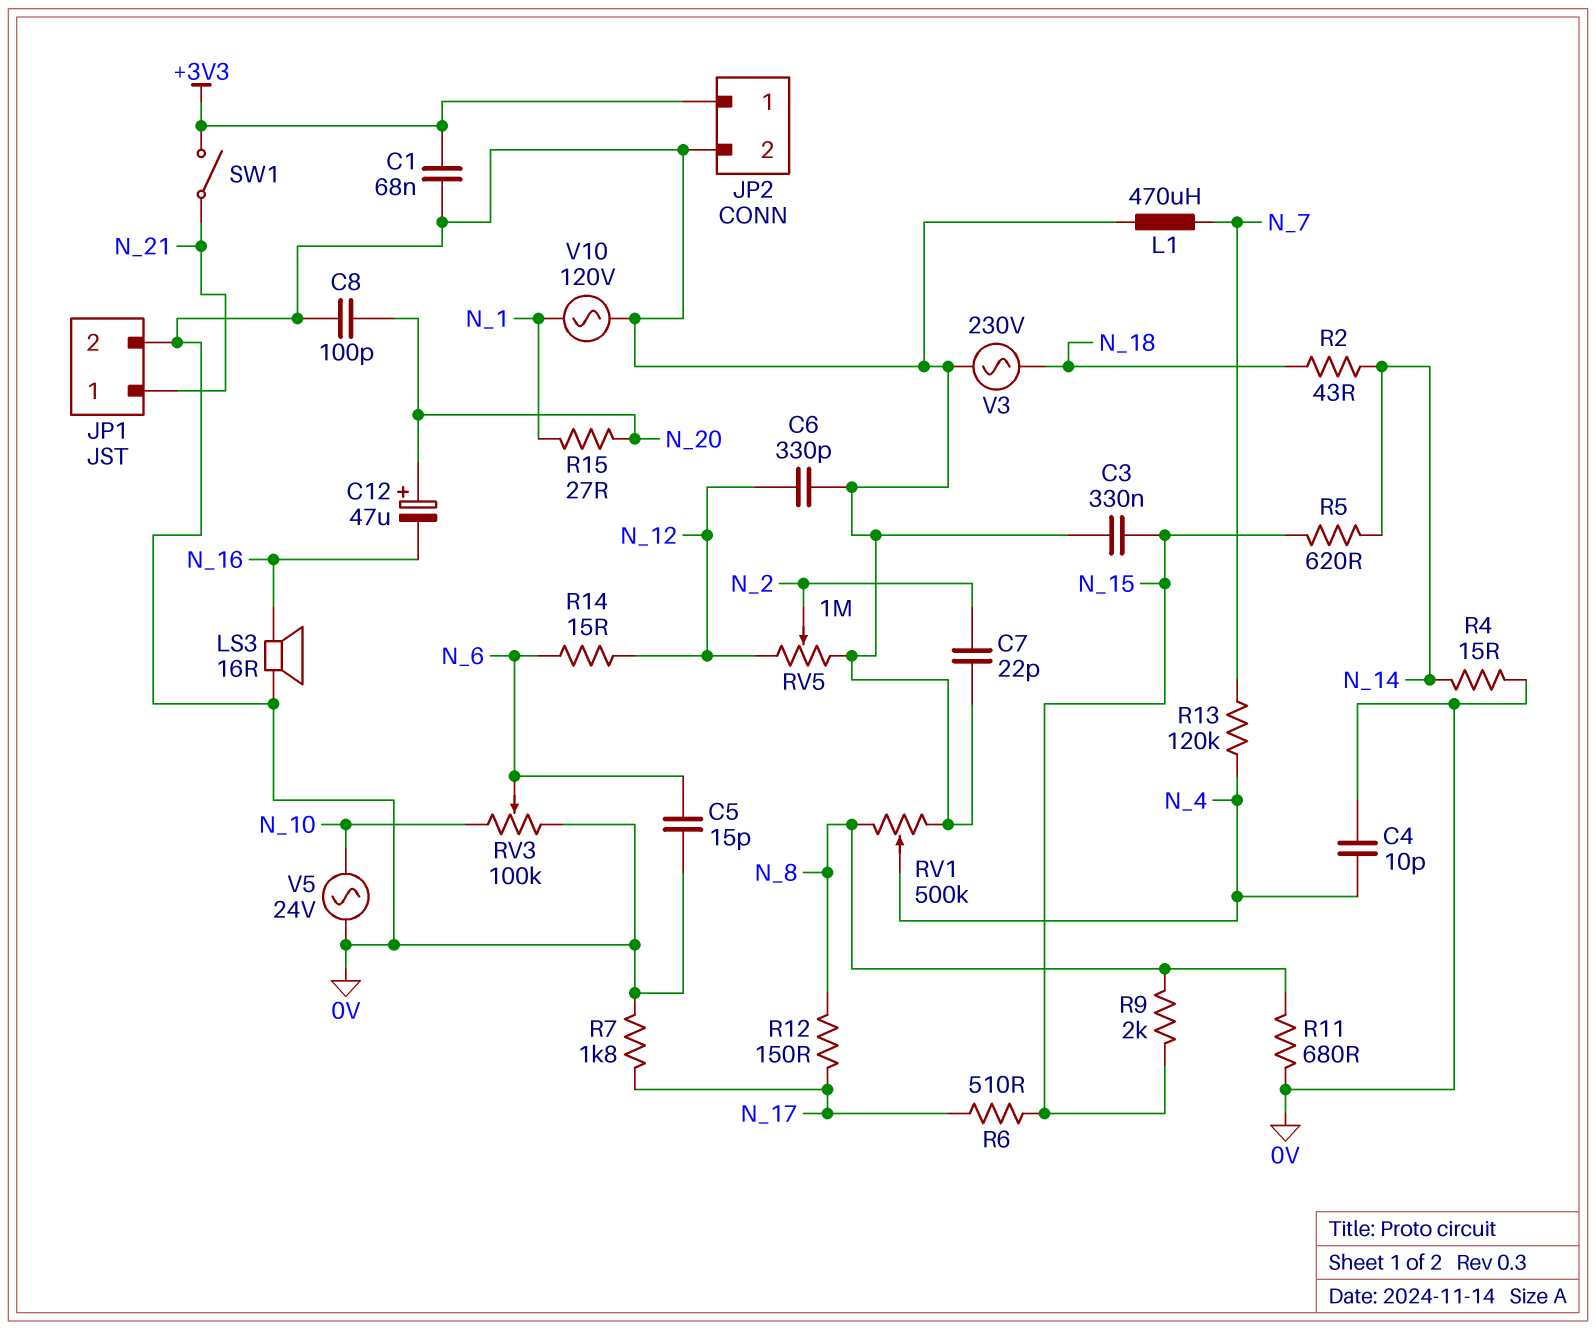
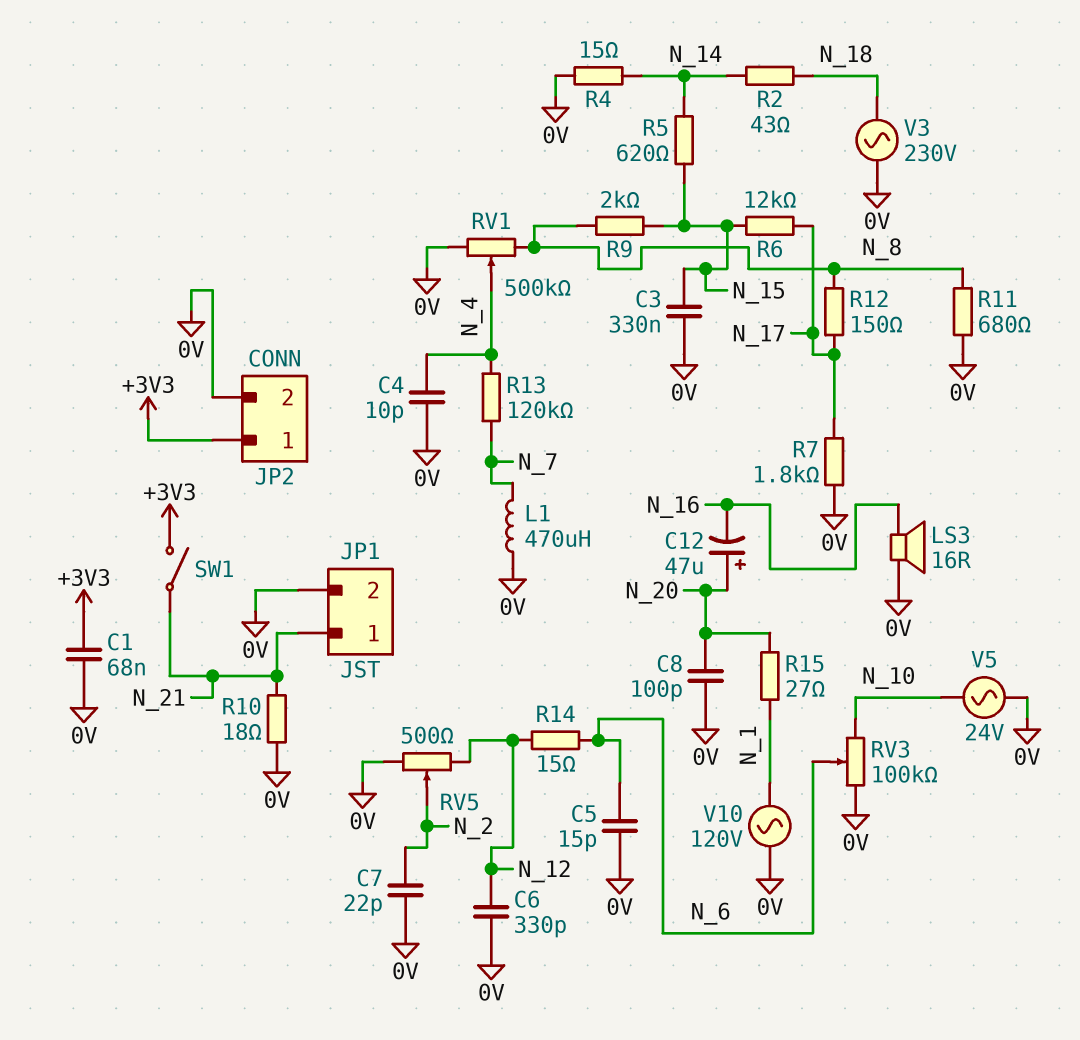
R6: 510 (N_15, N_17) -> 12k (N_15, N_17)
R10: none -> 18 (0V, N_21)
RV5: 1M (0V, N_12, wiper N_2) -> 500 (0V, N_12, wiper N_2)

